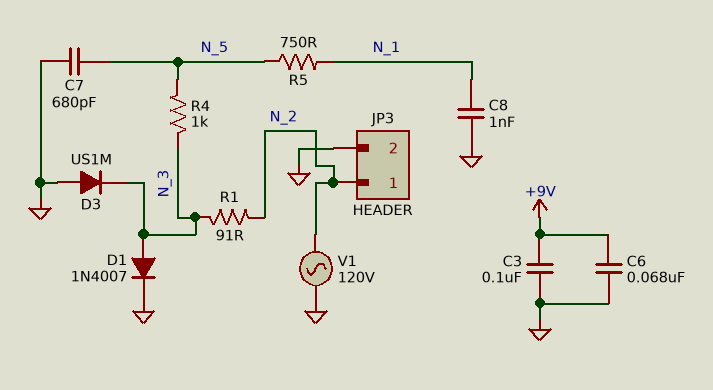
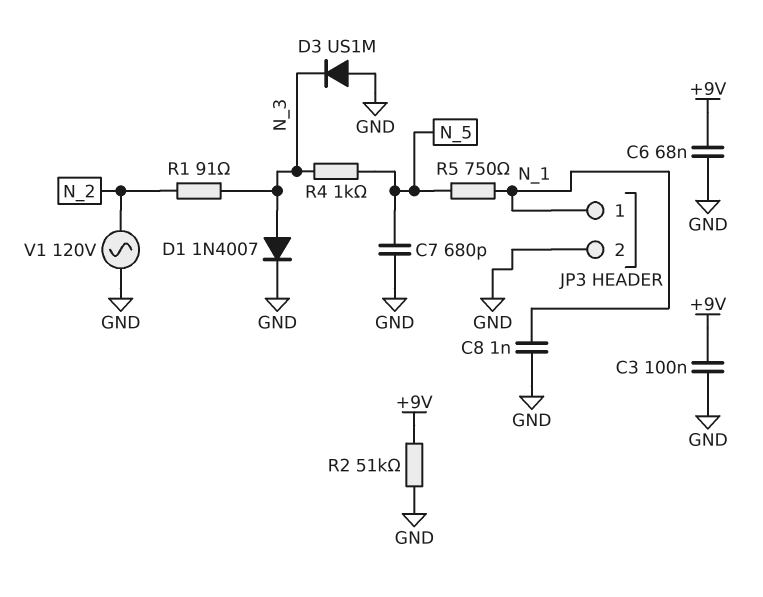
JP3 pin 1: N_2 -> N_1
R2: none -> 51k (+9V, GND)

